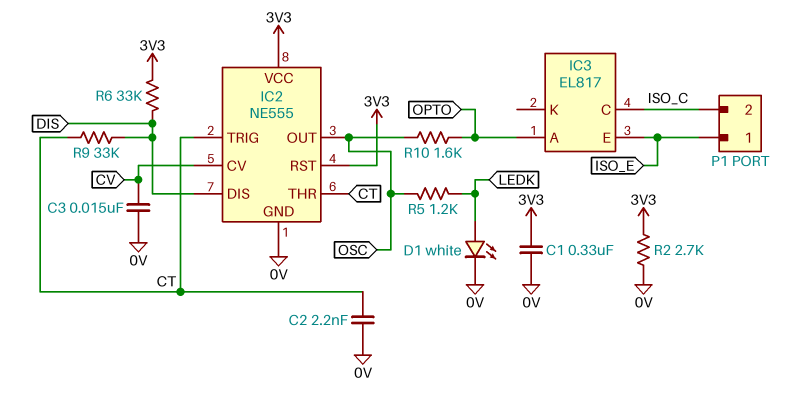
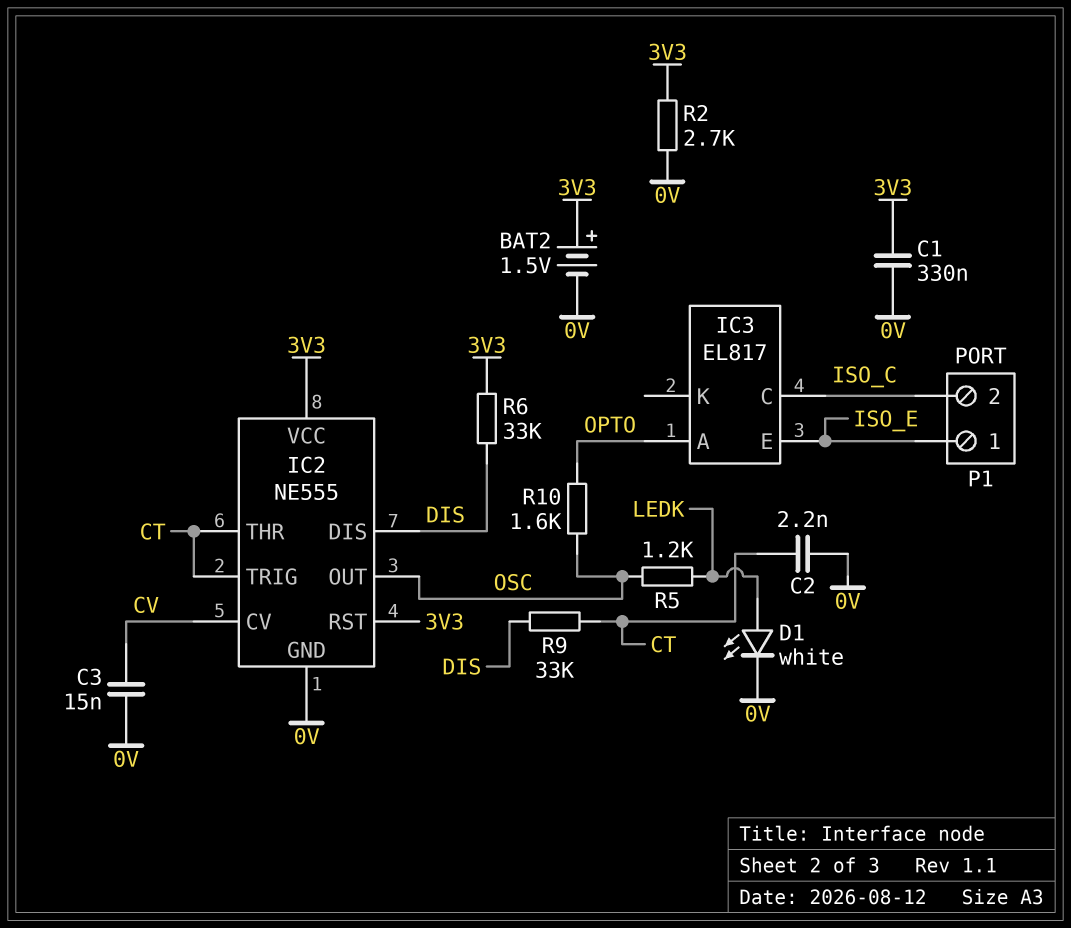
BAT2: none -> 1.5V (plus 3V3, minus 0V)

